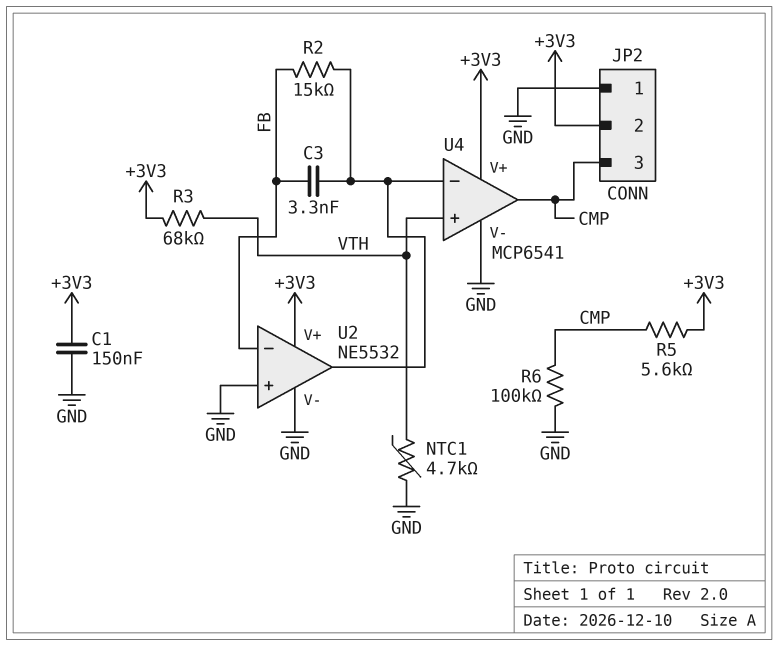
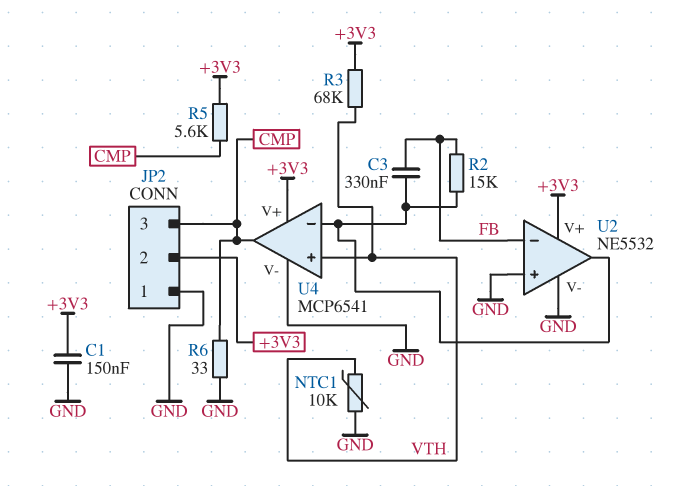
C3: 3.3nF (FB, U2/out) -> 330nF (FB, U2/out)
NTC1: 4.7k (GND, VTH) -> 10k (GND, VTH)
R6: 100k (CMP, GND) -> 33 (CMP, GND)

